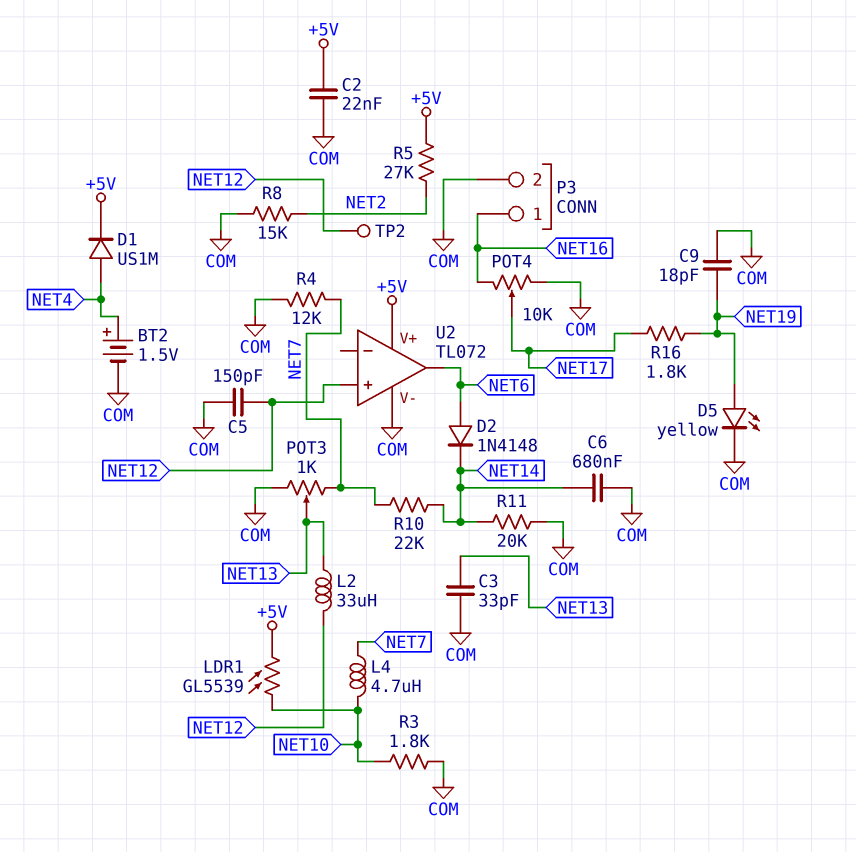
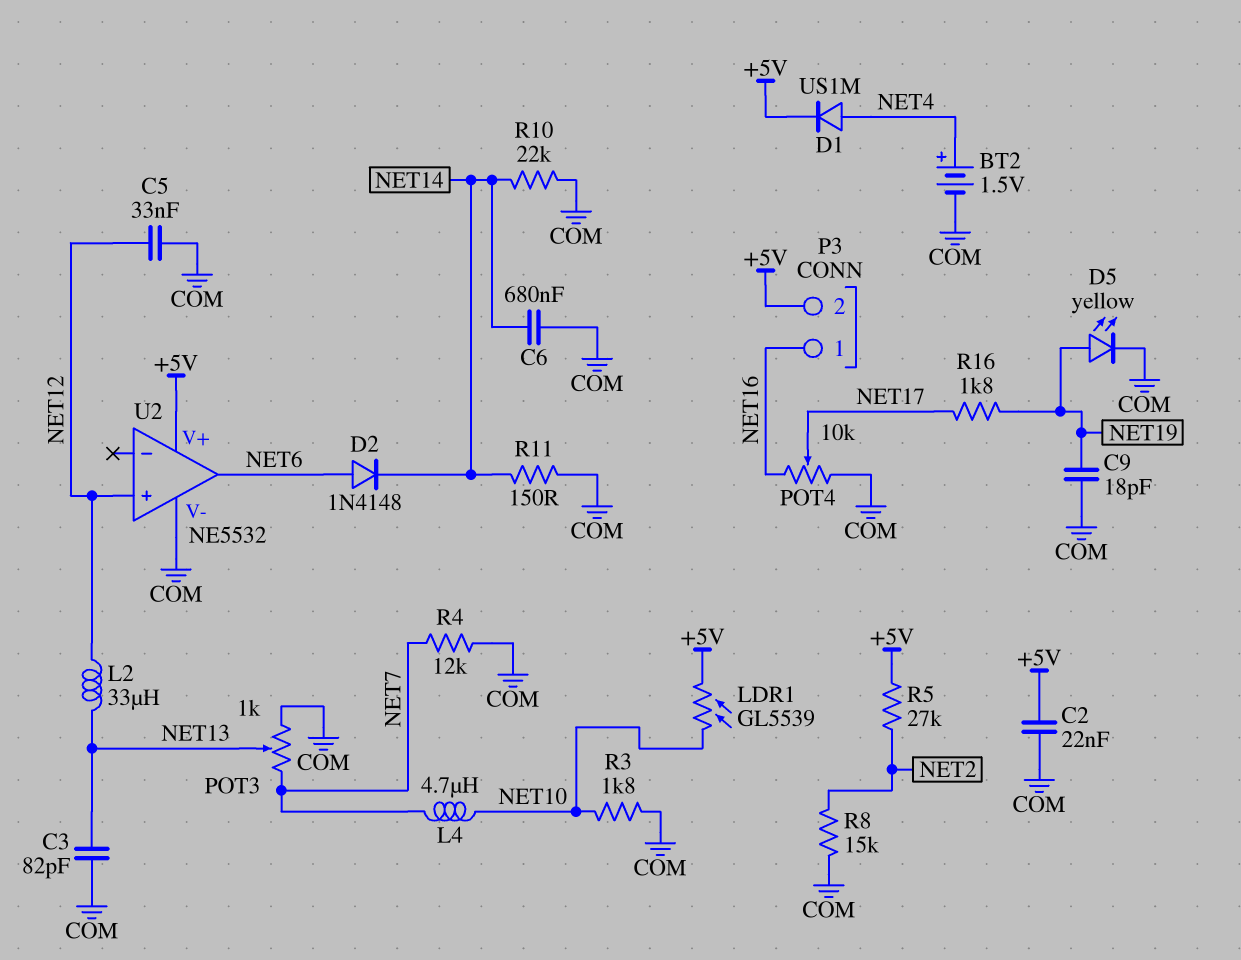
C3: 33pF (COM, NET13) -> 82pF (COM, NET13)
C5: 150pF (COM, NET12) -> 33nF (COM, NET12)
P3 pin 2: COM -> +5V
R10: 22k (NET7, NET14) -> 22k (COM, NET14)
R11: 20k (COM, NET14) -> 150 (COM, NET14)
TP2: test point (NET12) -> none
U2: TL072 -> NE5532

